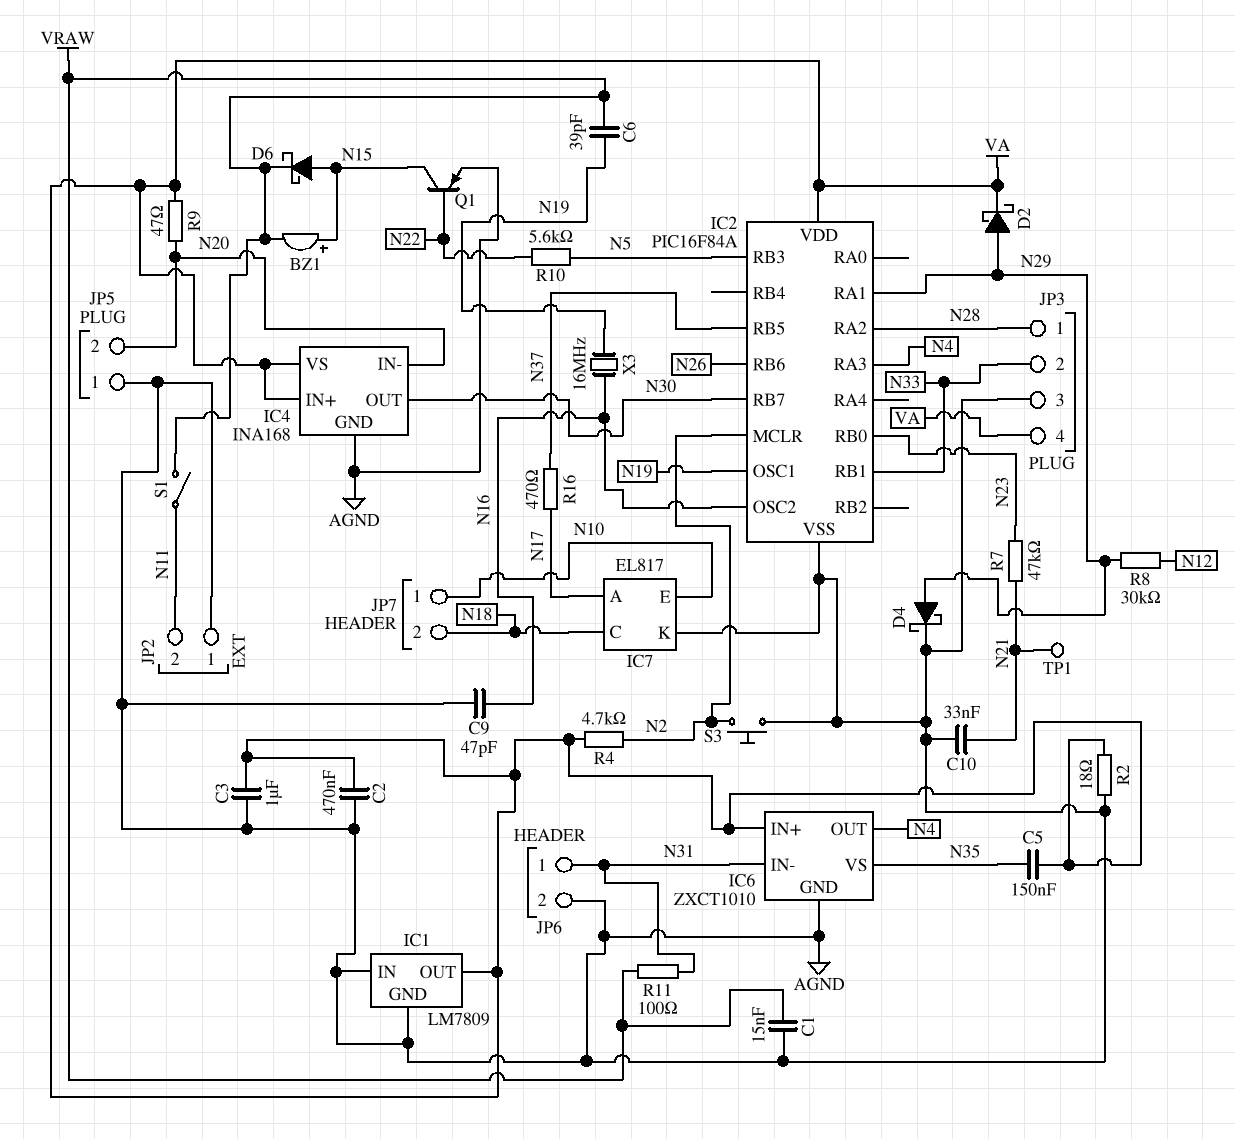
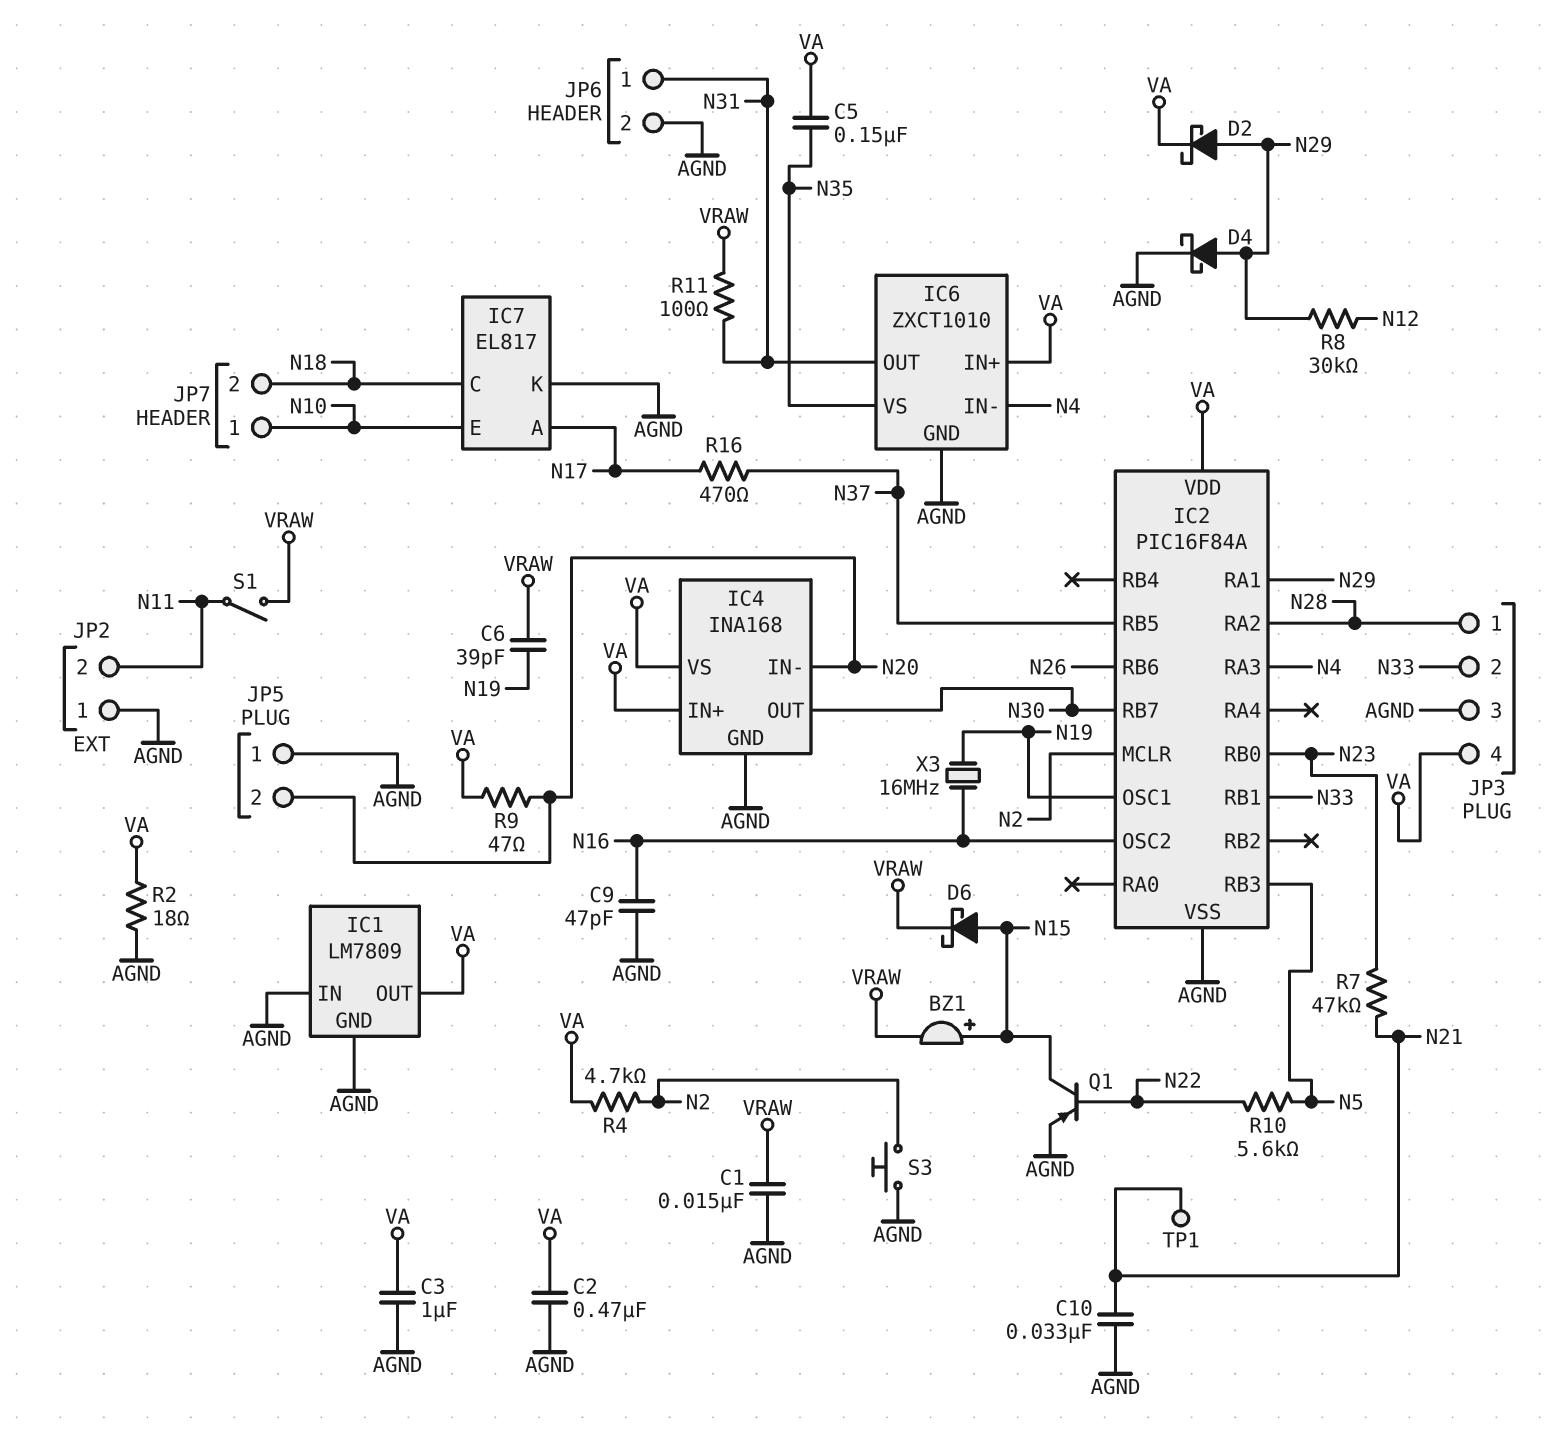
IC6 pin IN-: N31 -> N4
IC6 pin OUT: N4 -> N31

